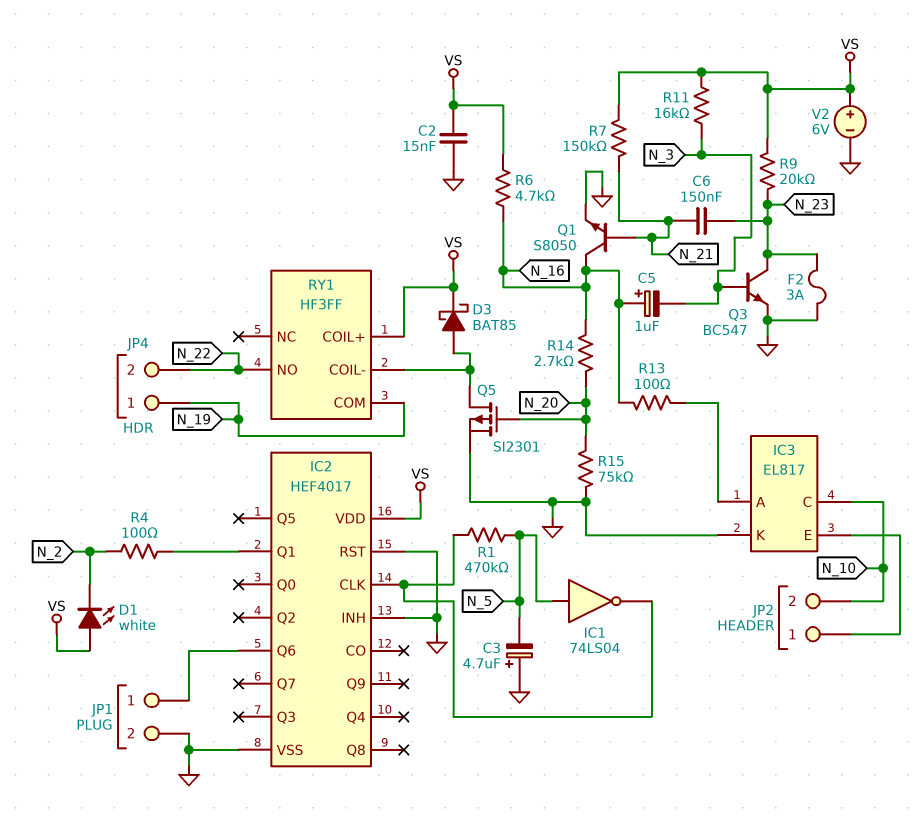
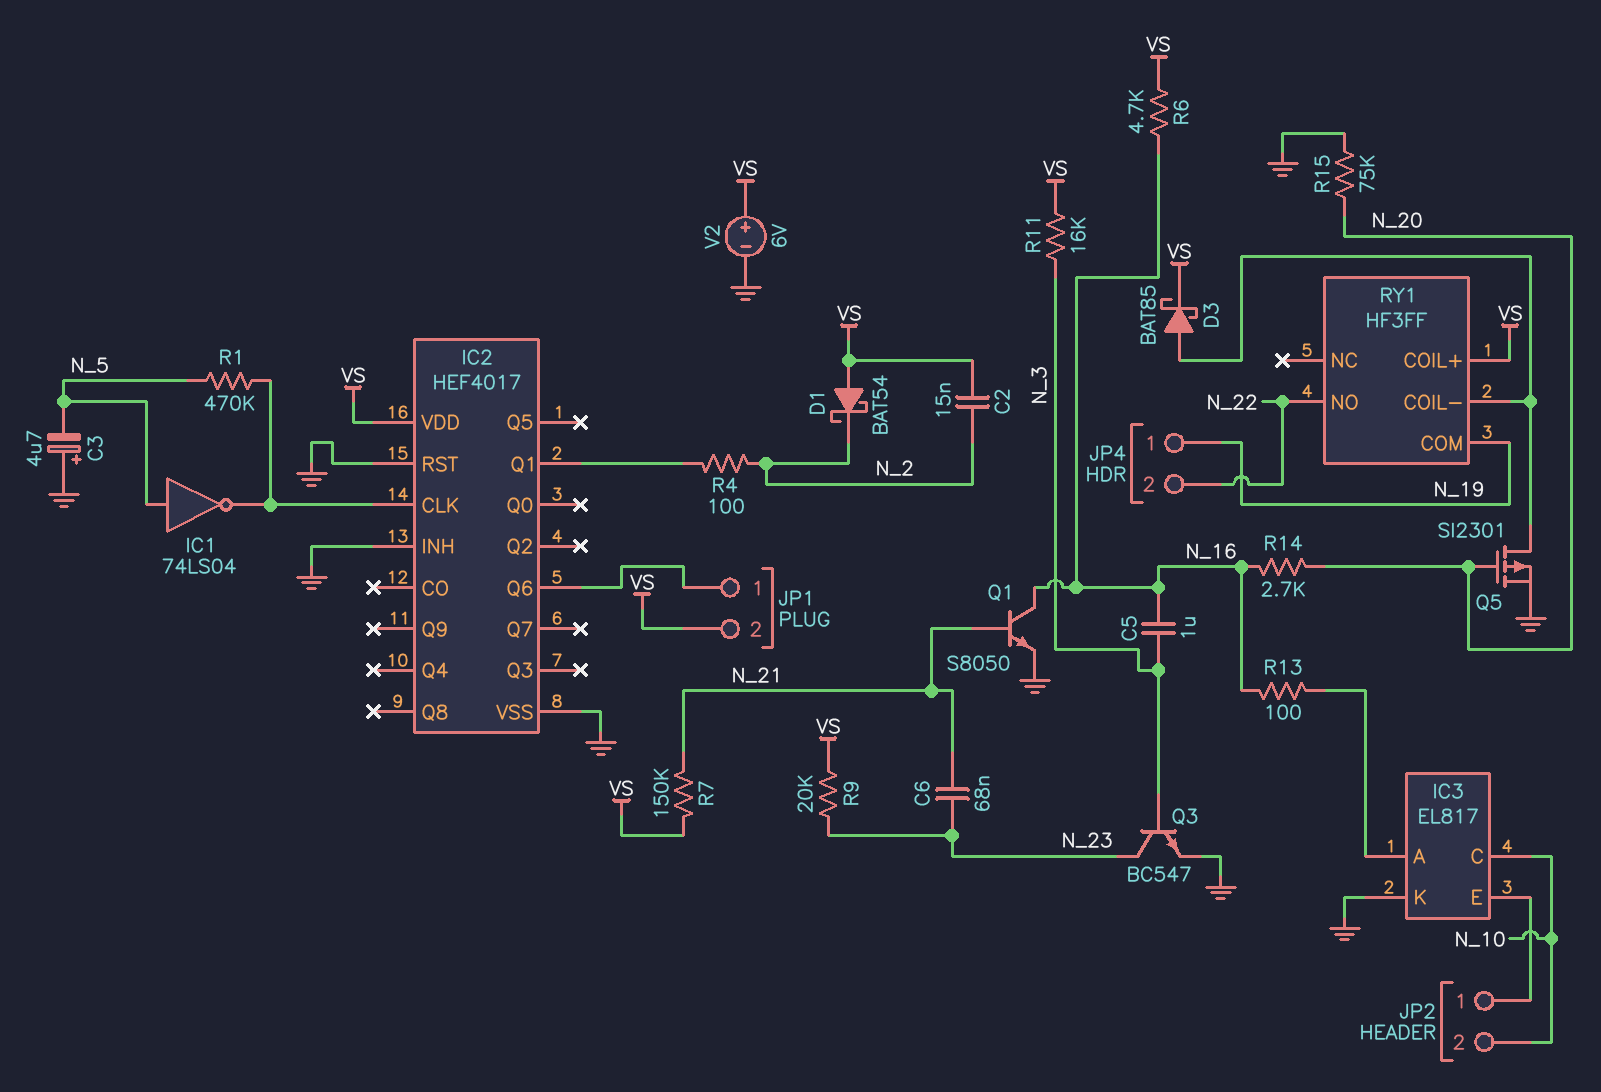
C2: 15nF (GND, VS) -> 15nF (N_2, VS)
C5: 1uF (plus N_16, minus N_3) -> 1uF (N_3, N_16)
C6: 150nF (N_21, N_23) -> 68nF (N_21, N_23)
D1: LED white (A VS, K N_2) -> schottky BAT54 (A VS, K N_2)
F2: 3A (GND, N_23) -> none
JP1 pin 2: GND -> VS

